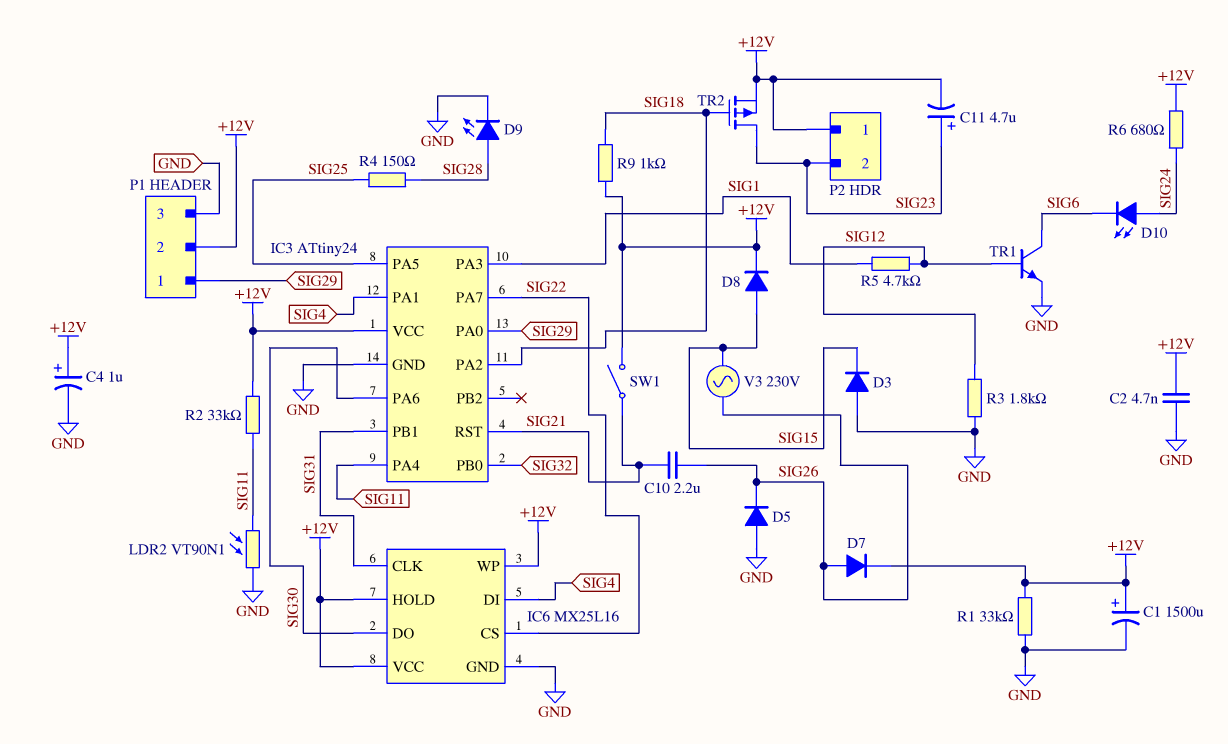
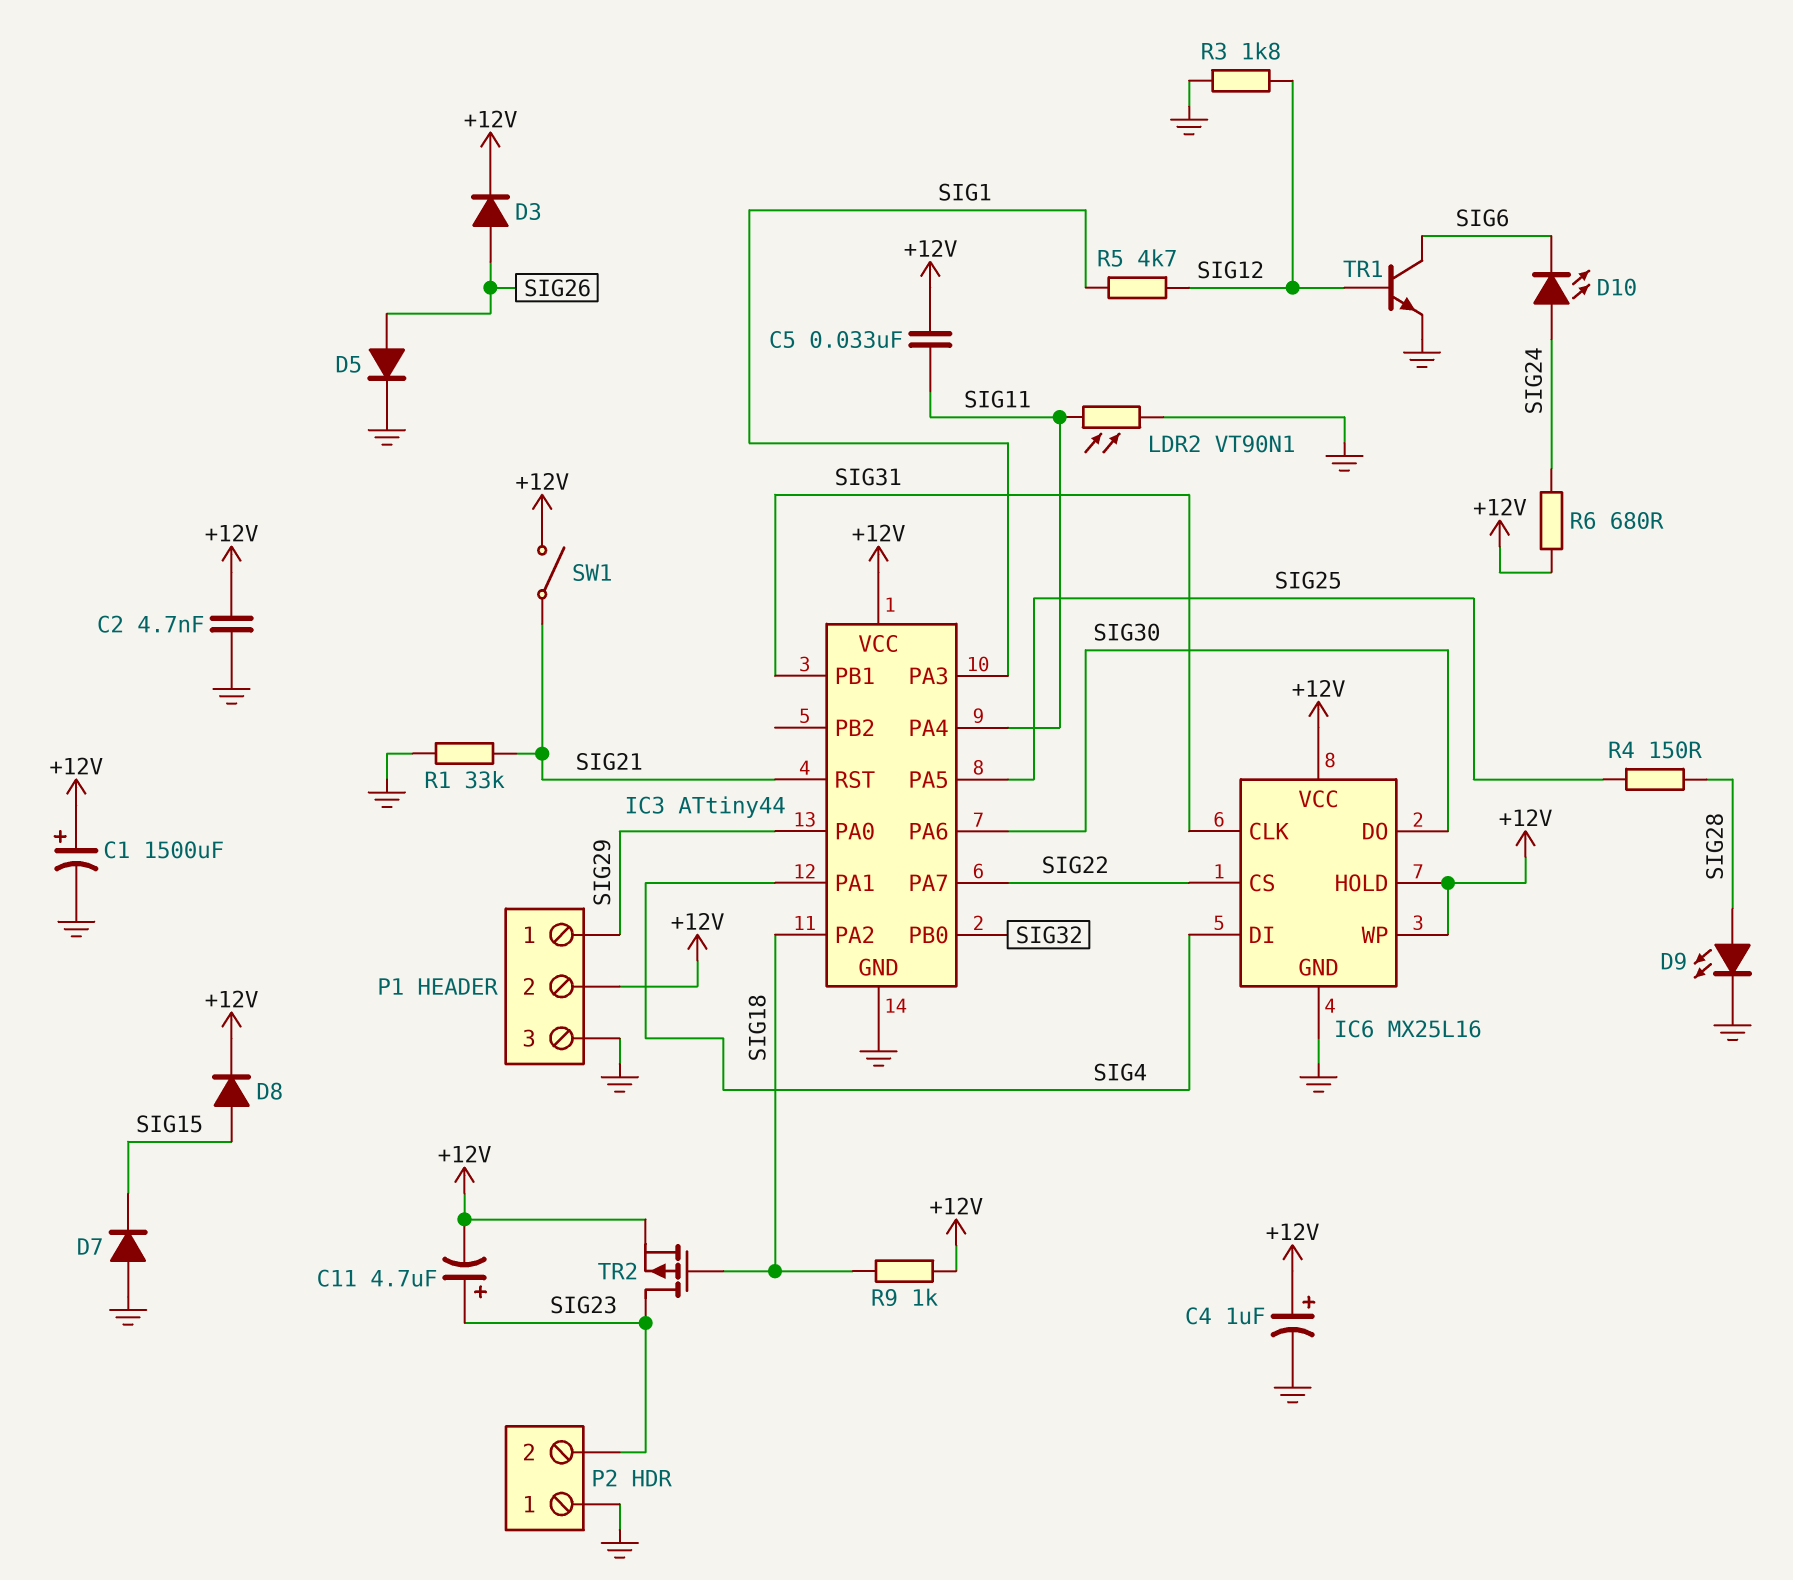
C5: none -> 33nF (+12V, SIG11)
C10: 2.2uF (SIG21, SIG26) -> none
D3: diode (A GND, K SIG15) -> diode (A SIG26, K +12V)
D5: diode (A GND, K SIG26) -> diode (A SIG26, K GND)
D7: diode (A SIG26, K +12V) -> diode (A GND, K SIG15)
IC3: ATtiny24 -> ATtiny44
P2 pin 1: +12V -> GND
R1: 33k (+12V, GND) -> 33k (GND, SIG21)
R2: 33k (+12V, SIG11) -> none
V3: AC 230V (SIG15, SIG26) -> none

